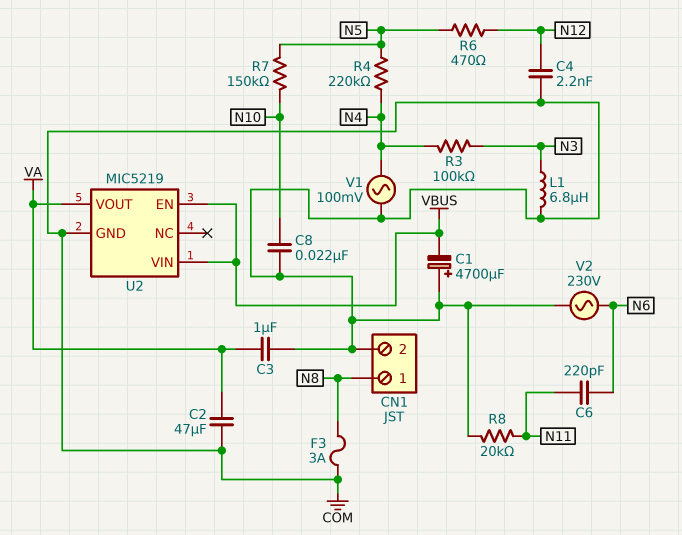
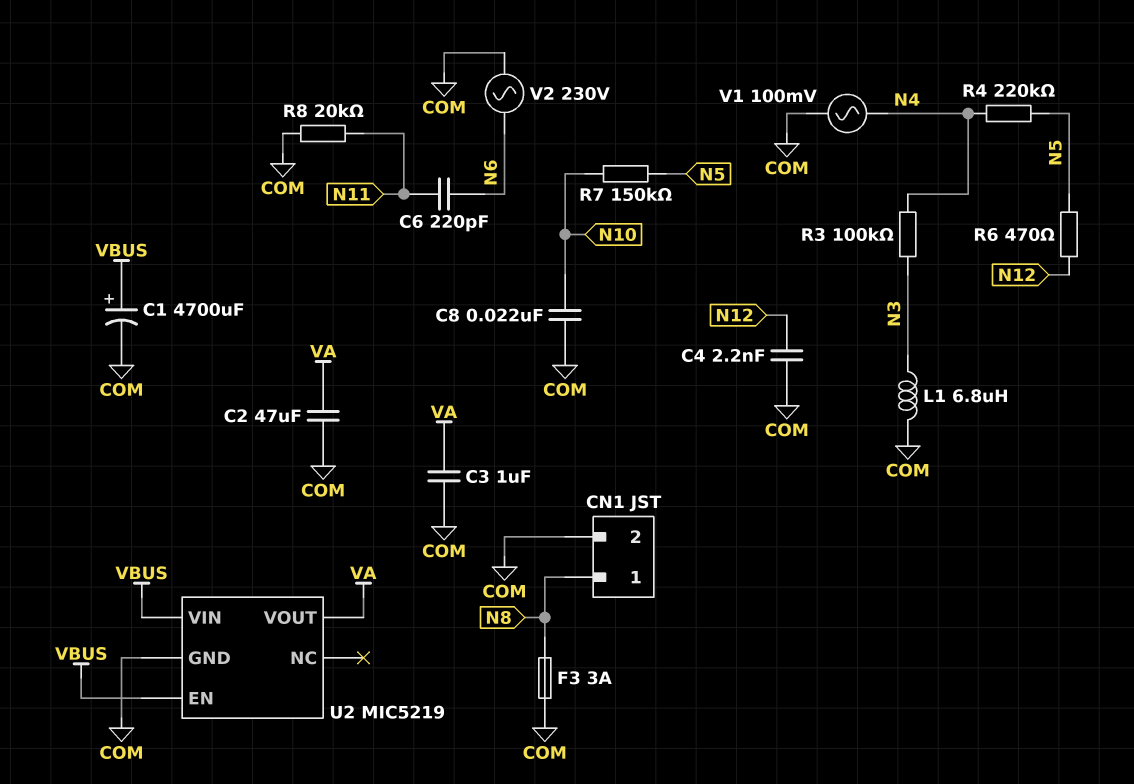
C1: 4700uF (plus COM, minus VBUS) -> 4700uF (plus VBUS, minus COM)

